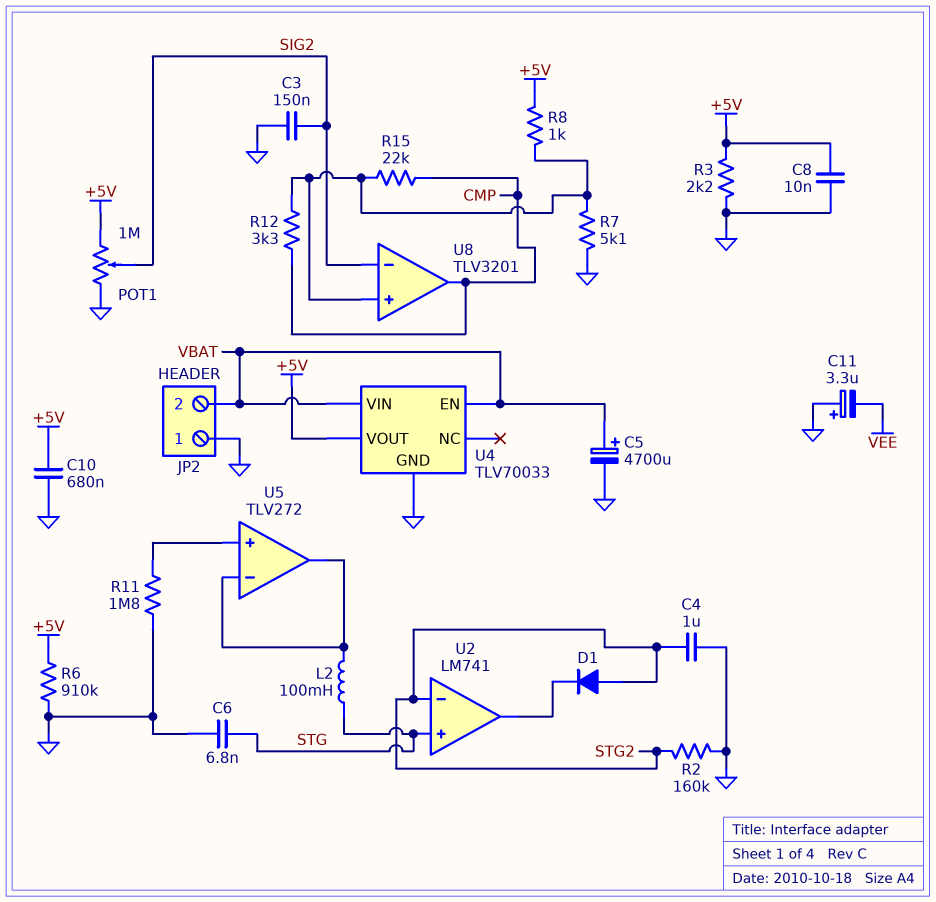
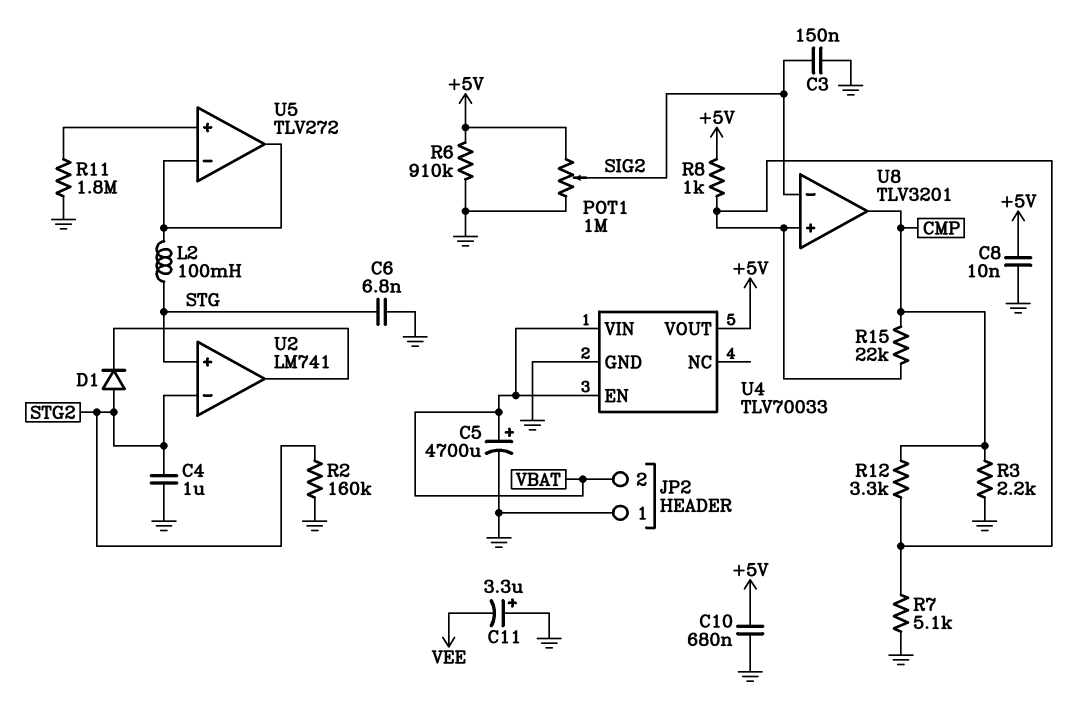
R3: 2.2k (+5V, GND) -> 2.2k (CMP, GND)

